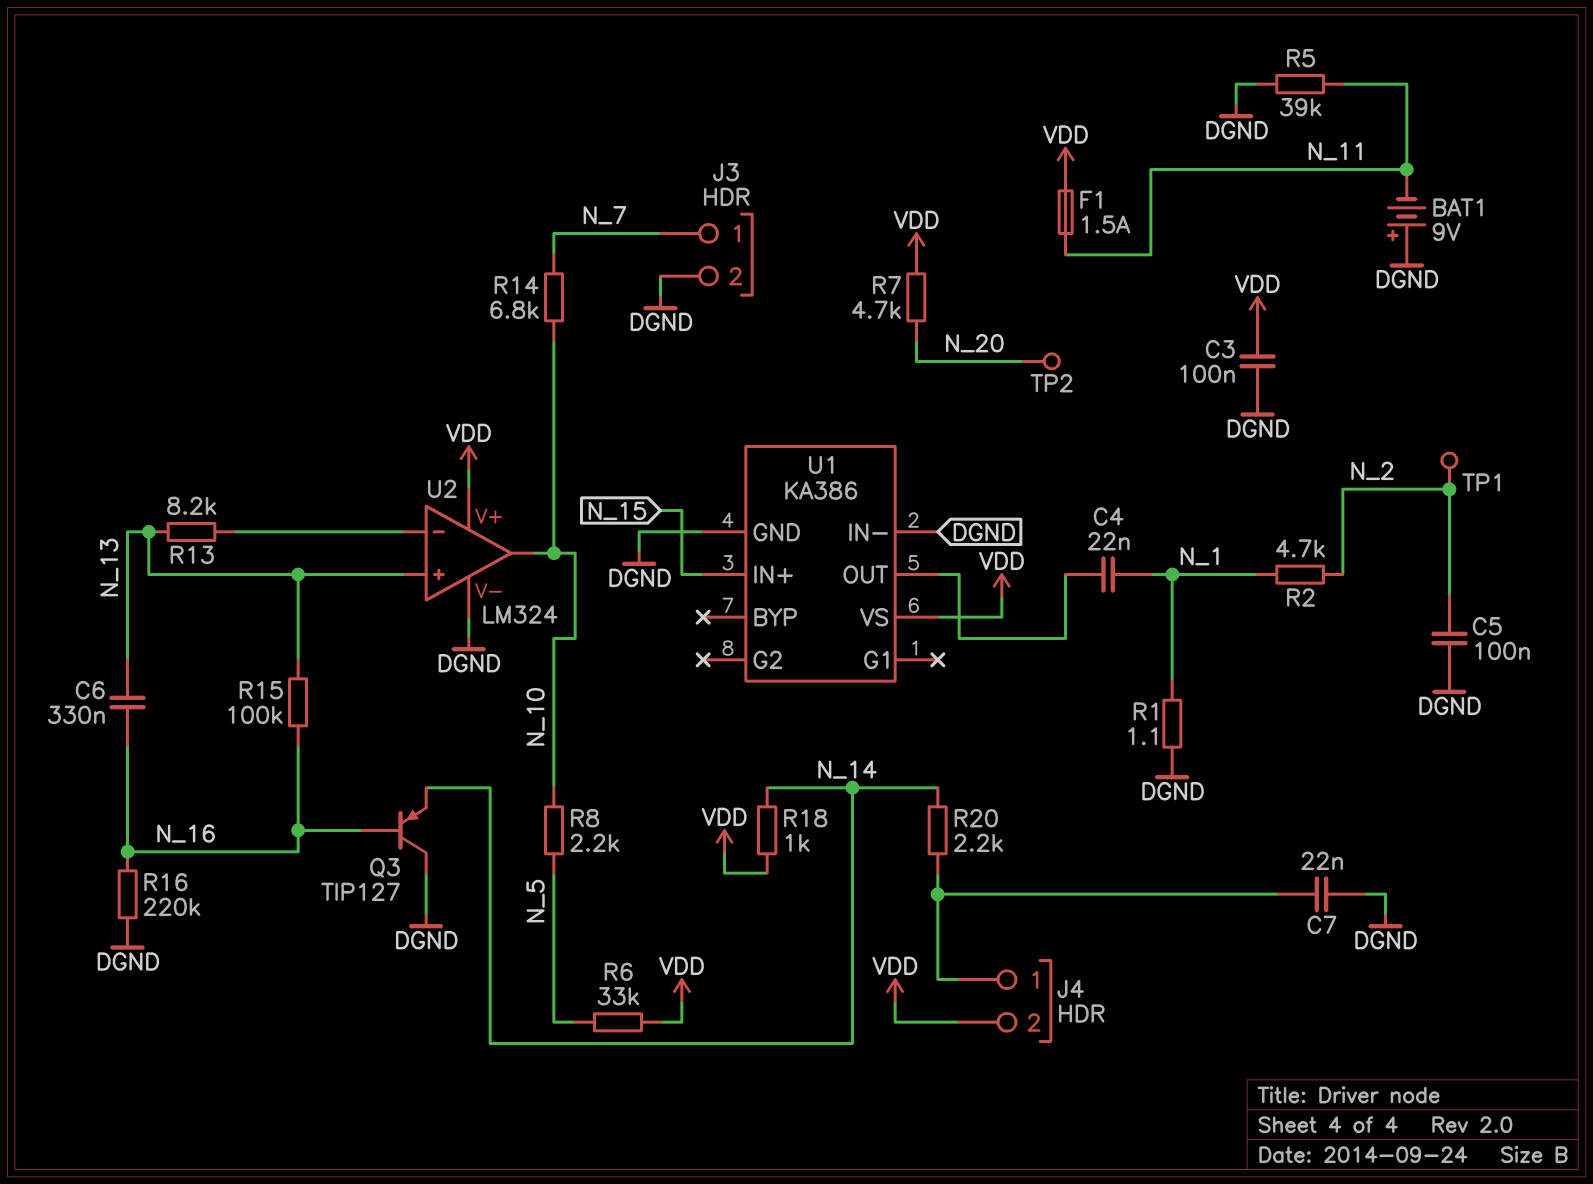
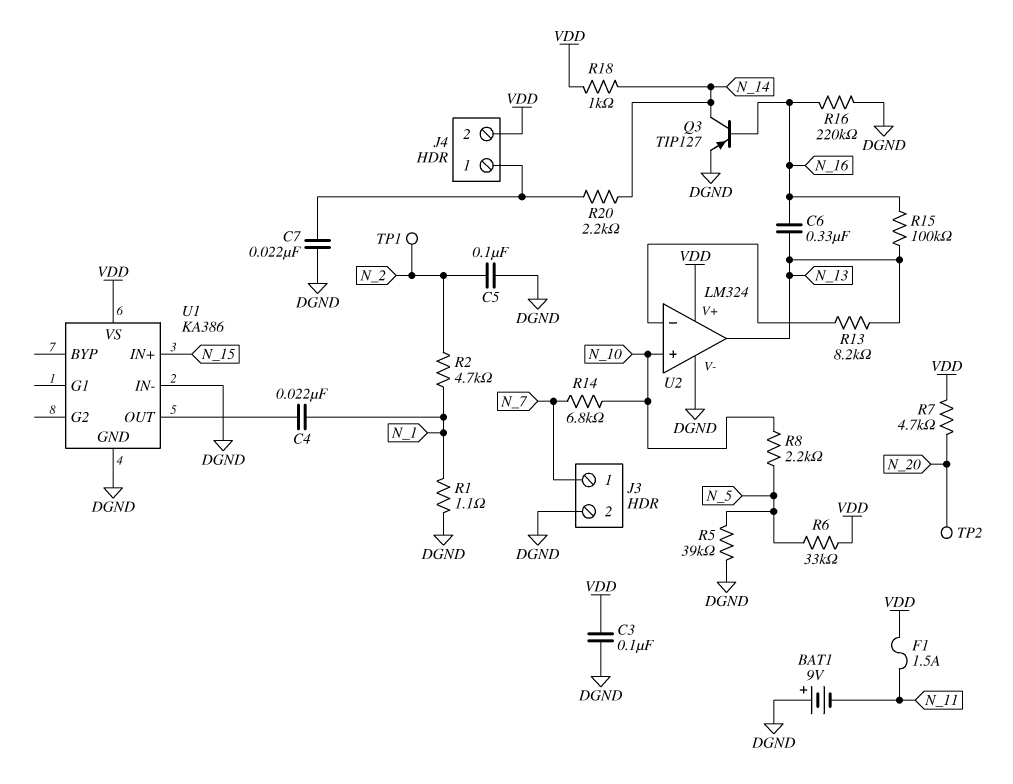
Q3: PNP TIP127 (B N_16, C DGND, E N_14) -> PNP TIP127 (B N_16, C N_14, E DGND)
R5: 39k (DGND, N_11) -> 39k (DGND, N_5)
U2 pin in+: N_13 -> N_10
U2 pin out: N_10 -> N_13

